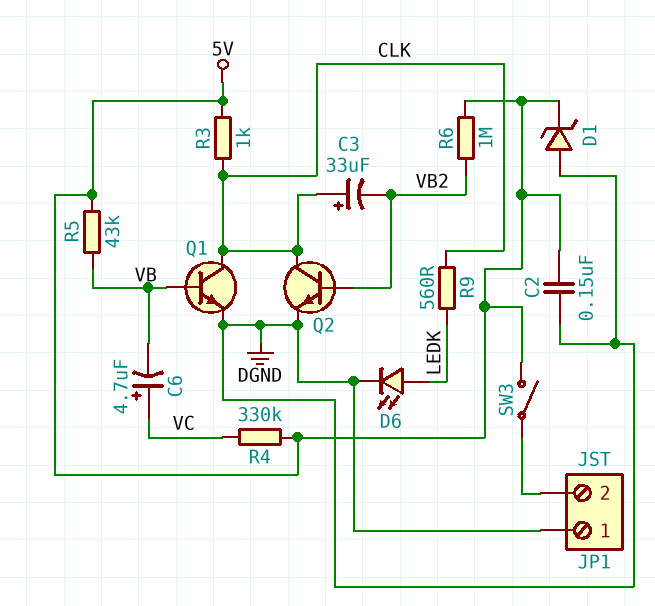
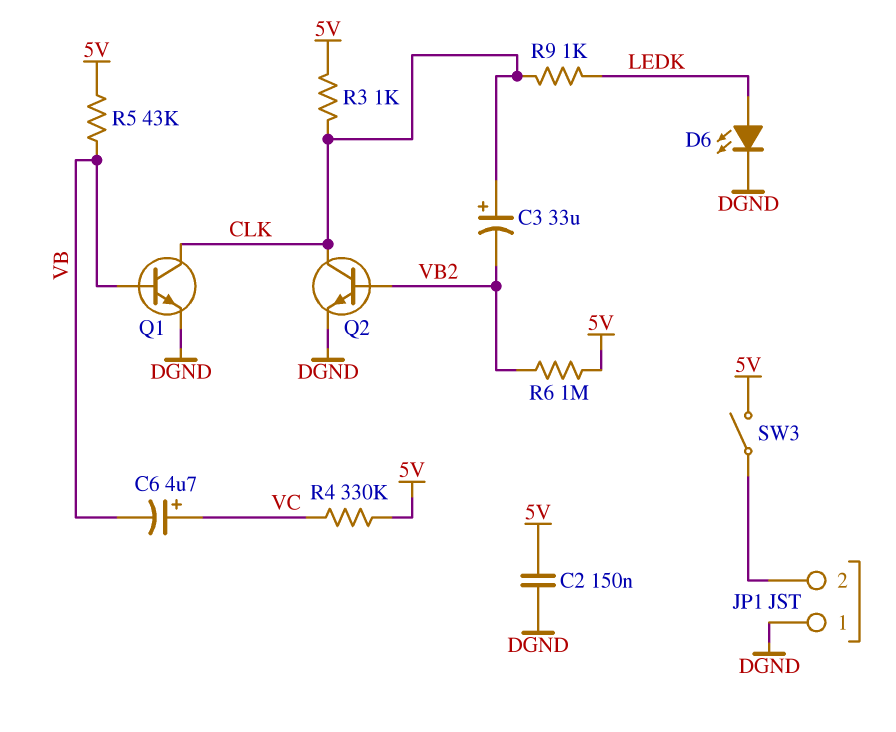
D1: zener (A DGND, K 5V) -> none
R9: 560 (CLK, LEDK) -> 1k (CLK, LEDK)

